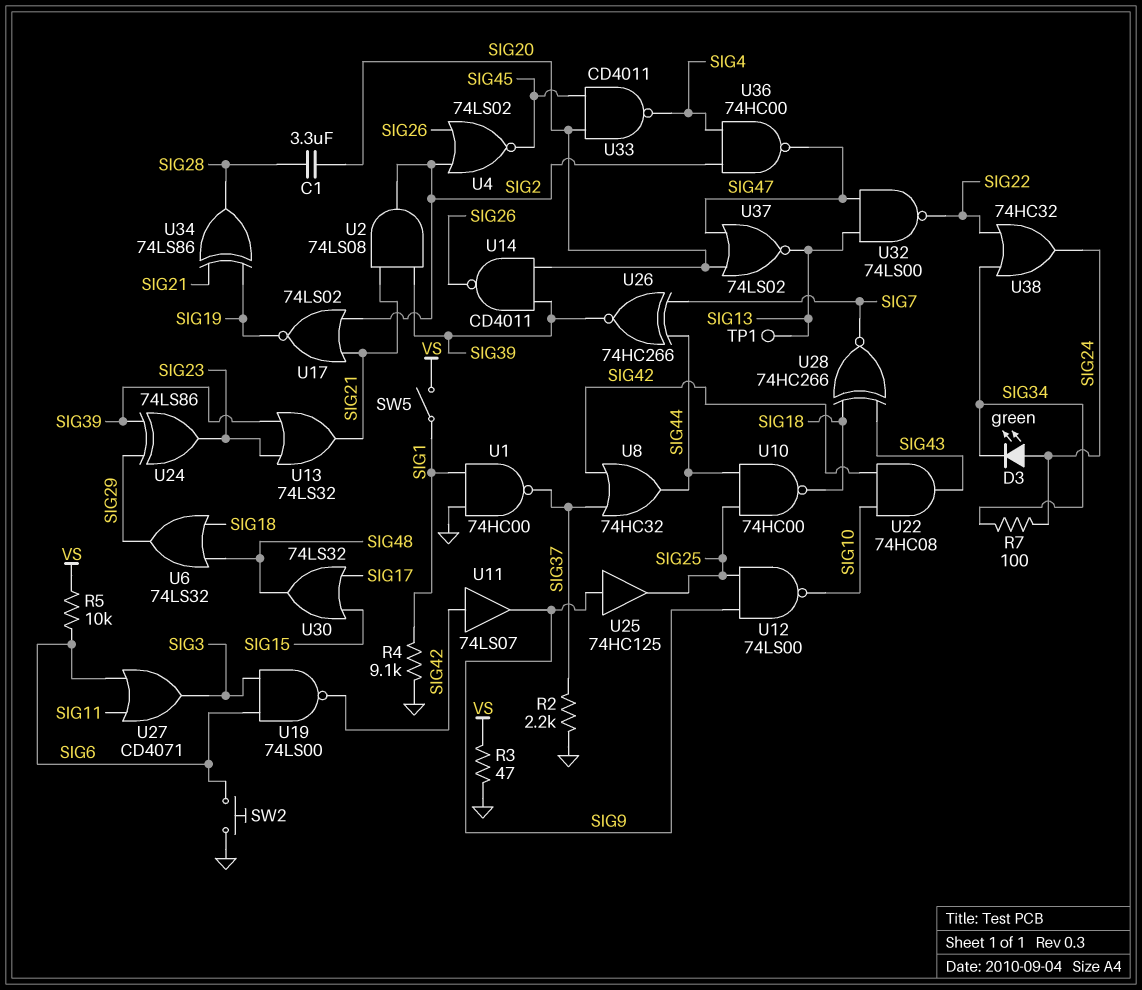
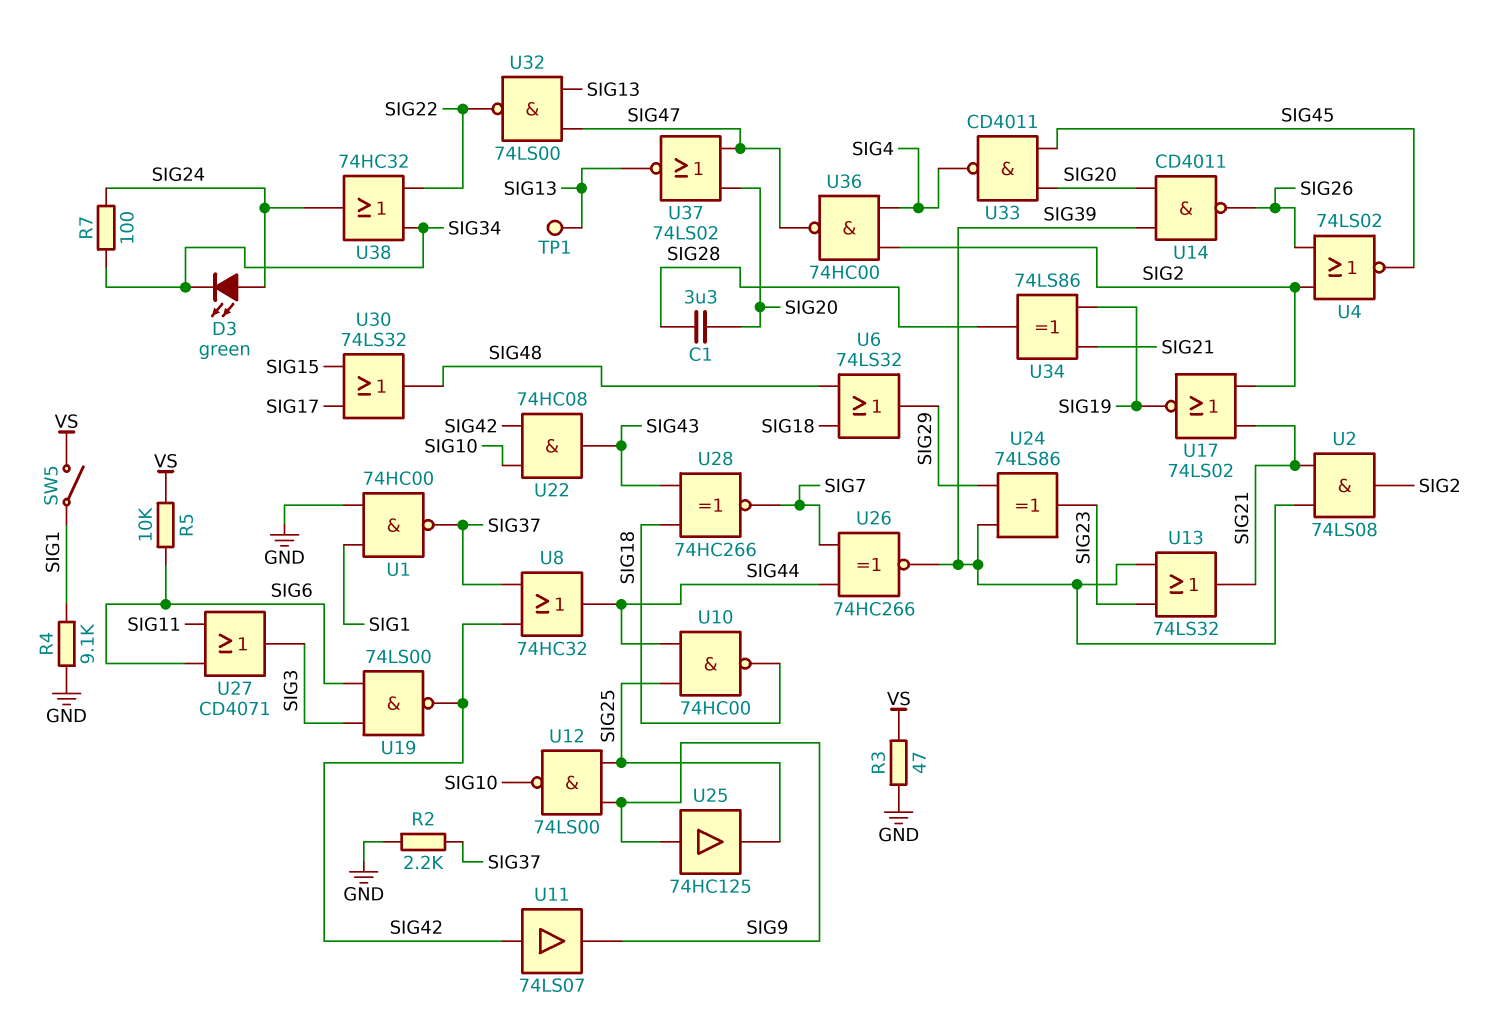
SW2: button (GND, SIG6) -> none

